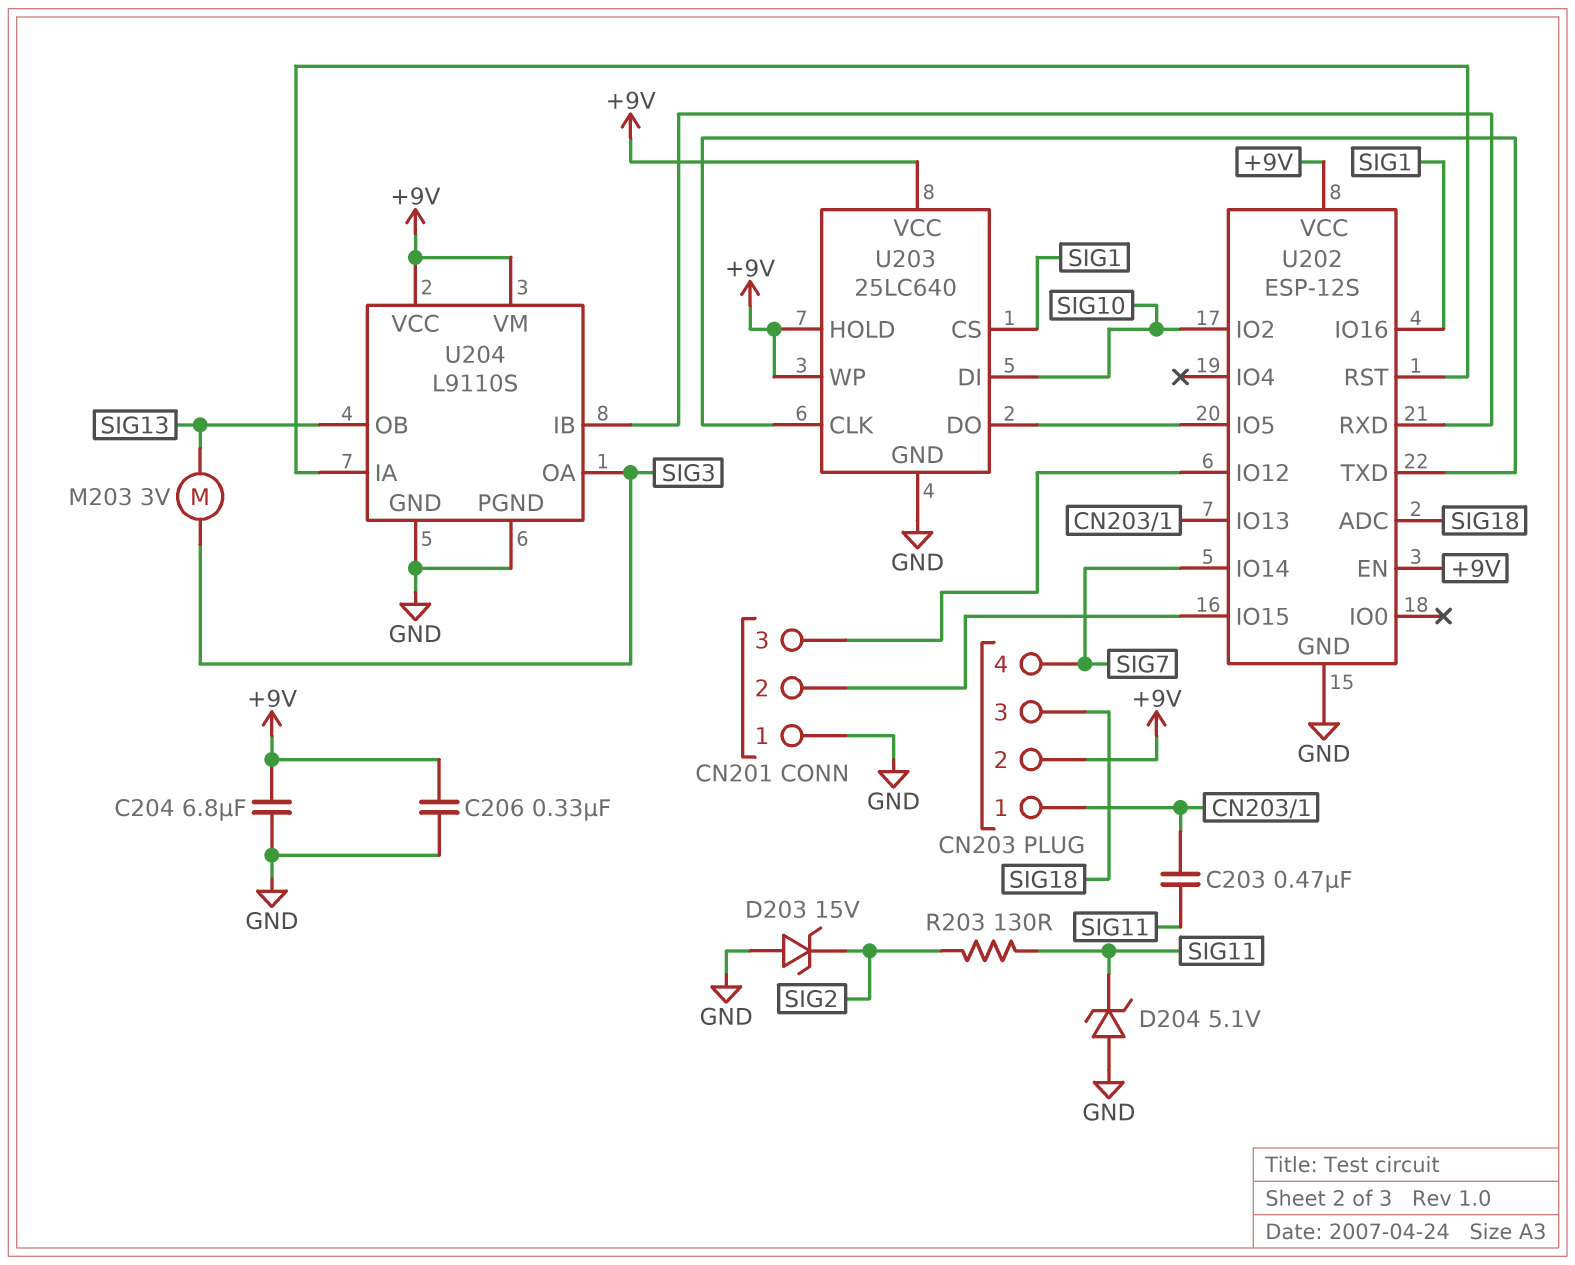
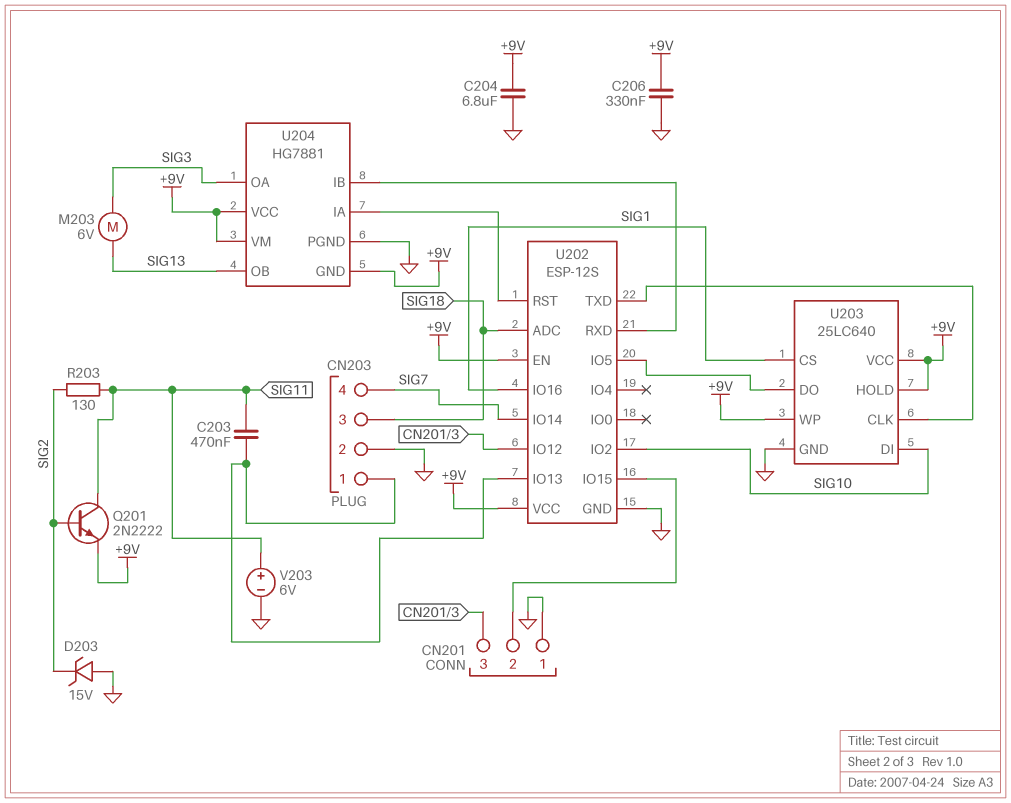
CN203 pin 2: +9V -> GND
D204: zener 5.1V (A GND, K SIG11) -> none
M203: motor 3V (SIG3, SIG13) -> motor 6V (SIG3, SIG13)
Q201: none -> NPN 2N2222 (B SIG2, C SIG11, E +9V)
U204: L9110S -> HG7881
U204 pin GND: GND -> +9V
V203: none -> 6V (plus SIG11, minus GND)

